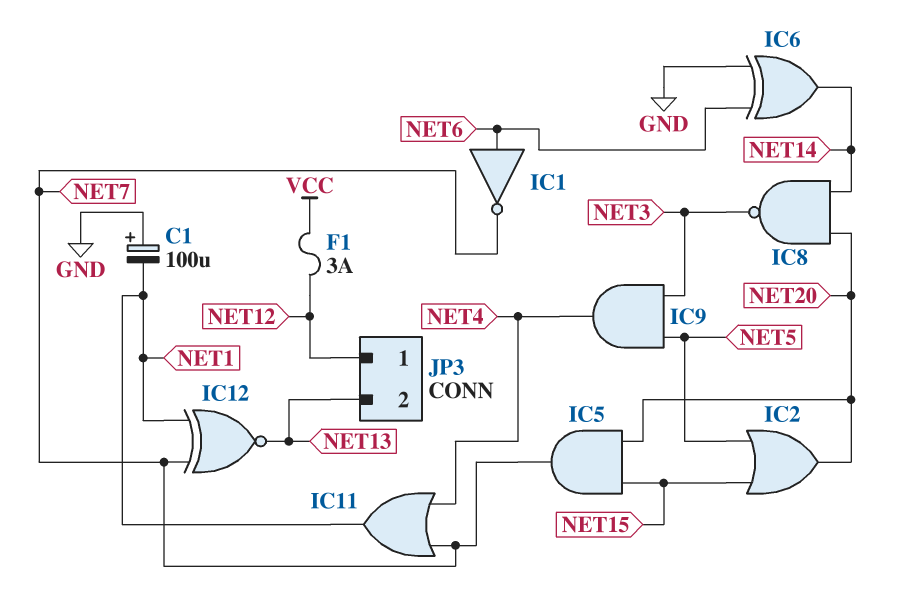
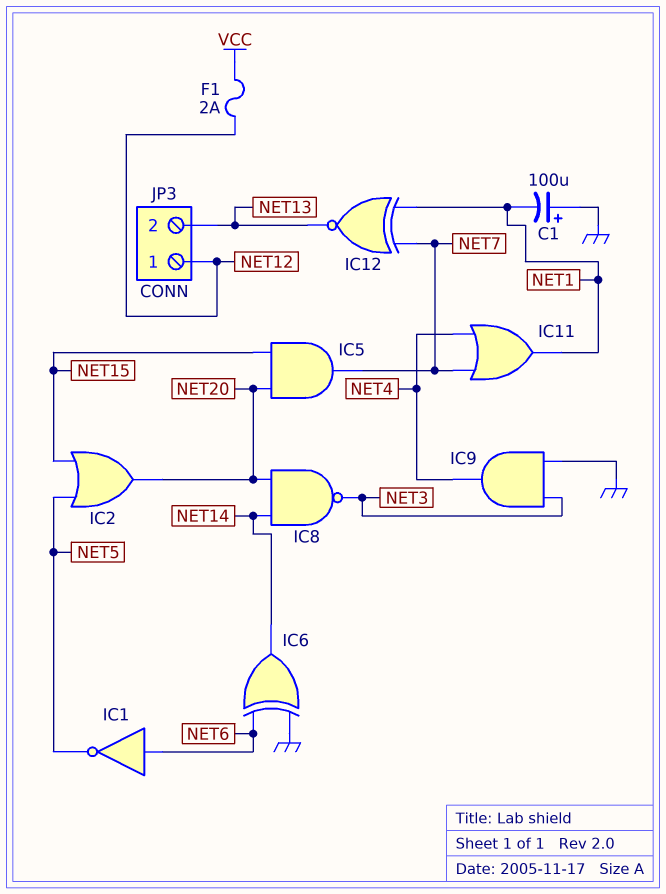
F1: 3A (NET12, VCC) -> 2A (NET12, VCC)
IC1: NOT (in NET6, out NET7) -> NOT (in NET6, out NET5)
IC9: AND (in NET3, in NET5, out NET4) -> AND (in GND, in NET3, out NET4)

